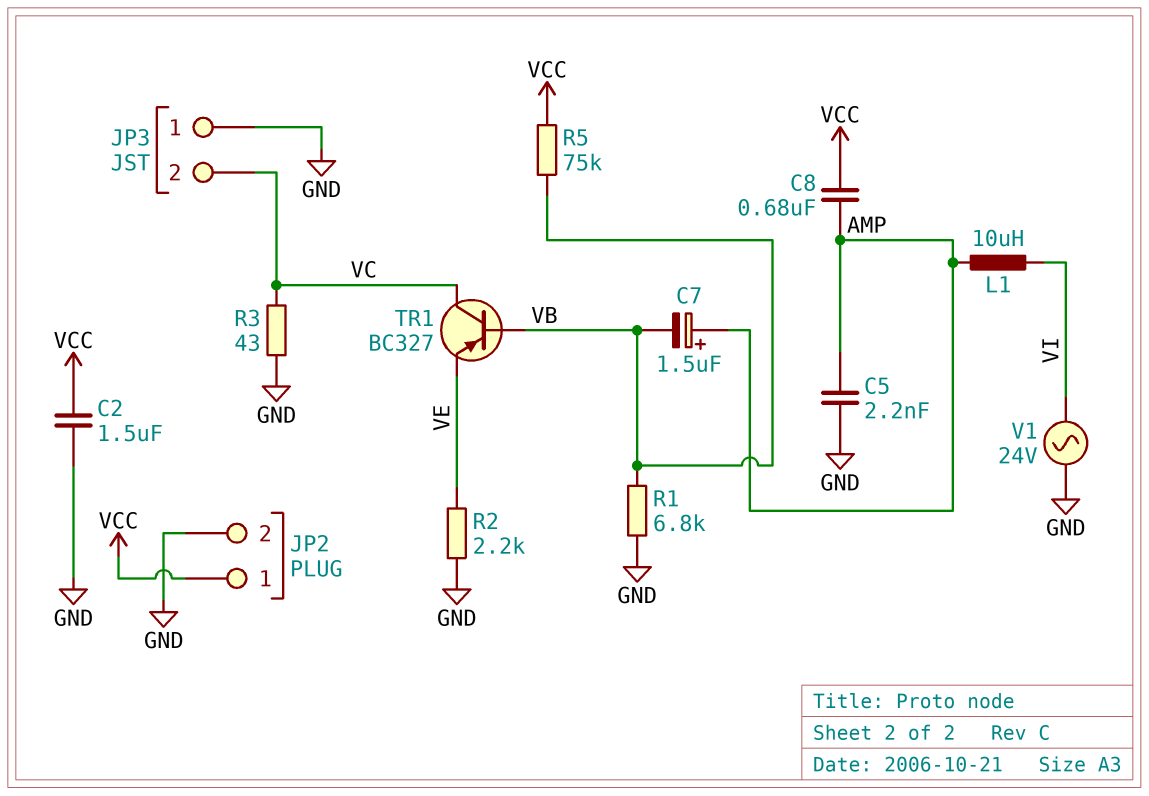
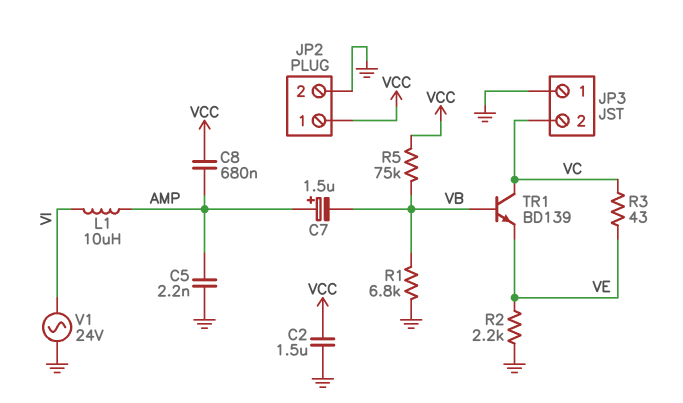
R3: 43 (GND, VC) -> 43 (VC, VE)
TR1: PNP BC327 (B VB, C VC, E VE) -> NPN BD139 (B VB, C VC, E VE)

